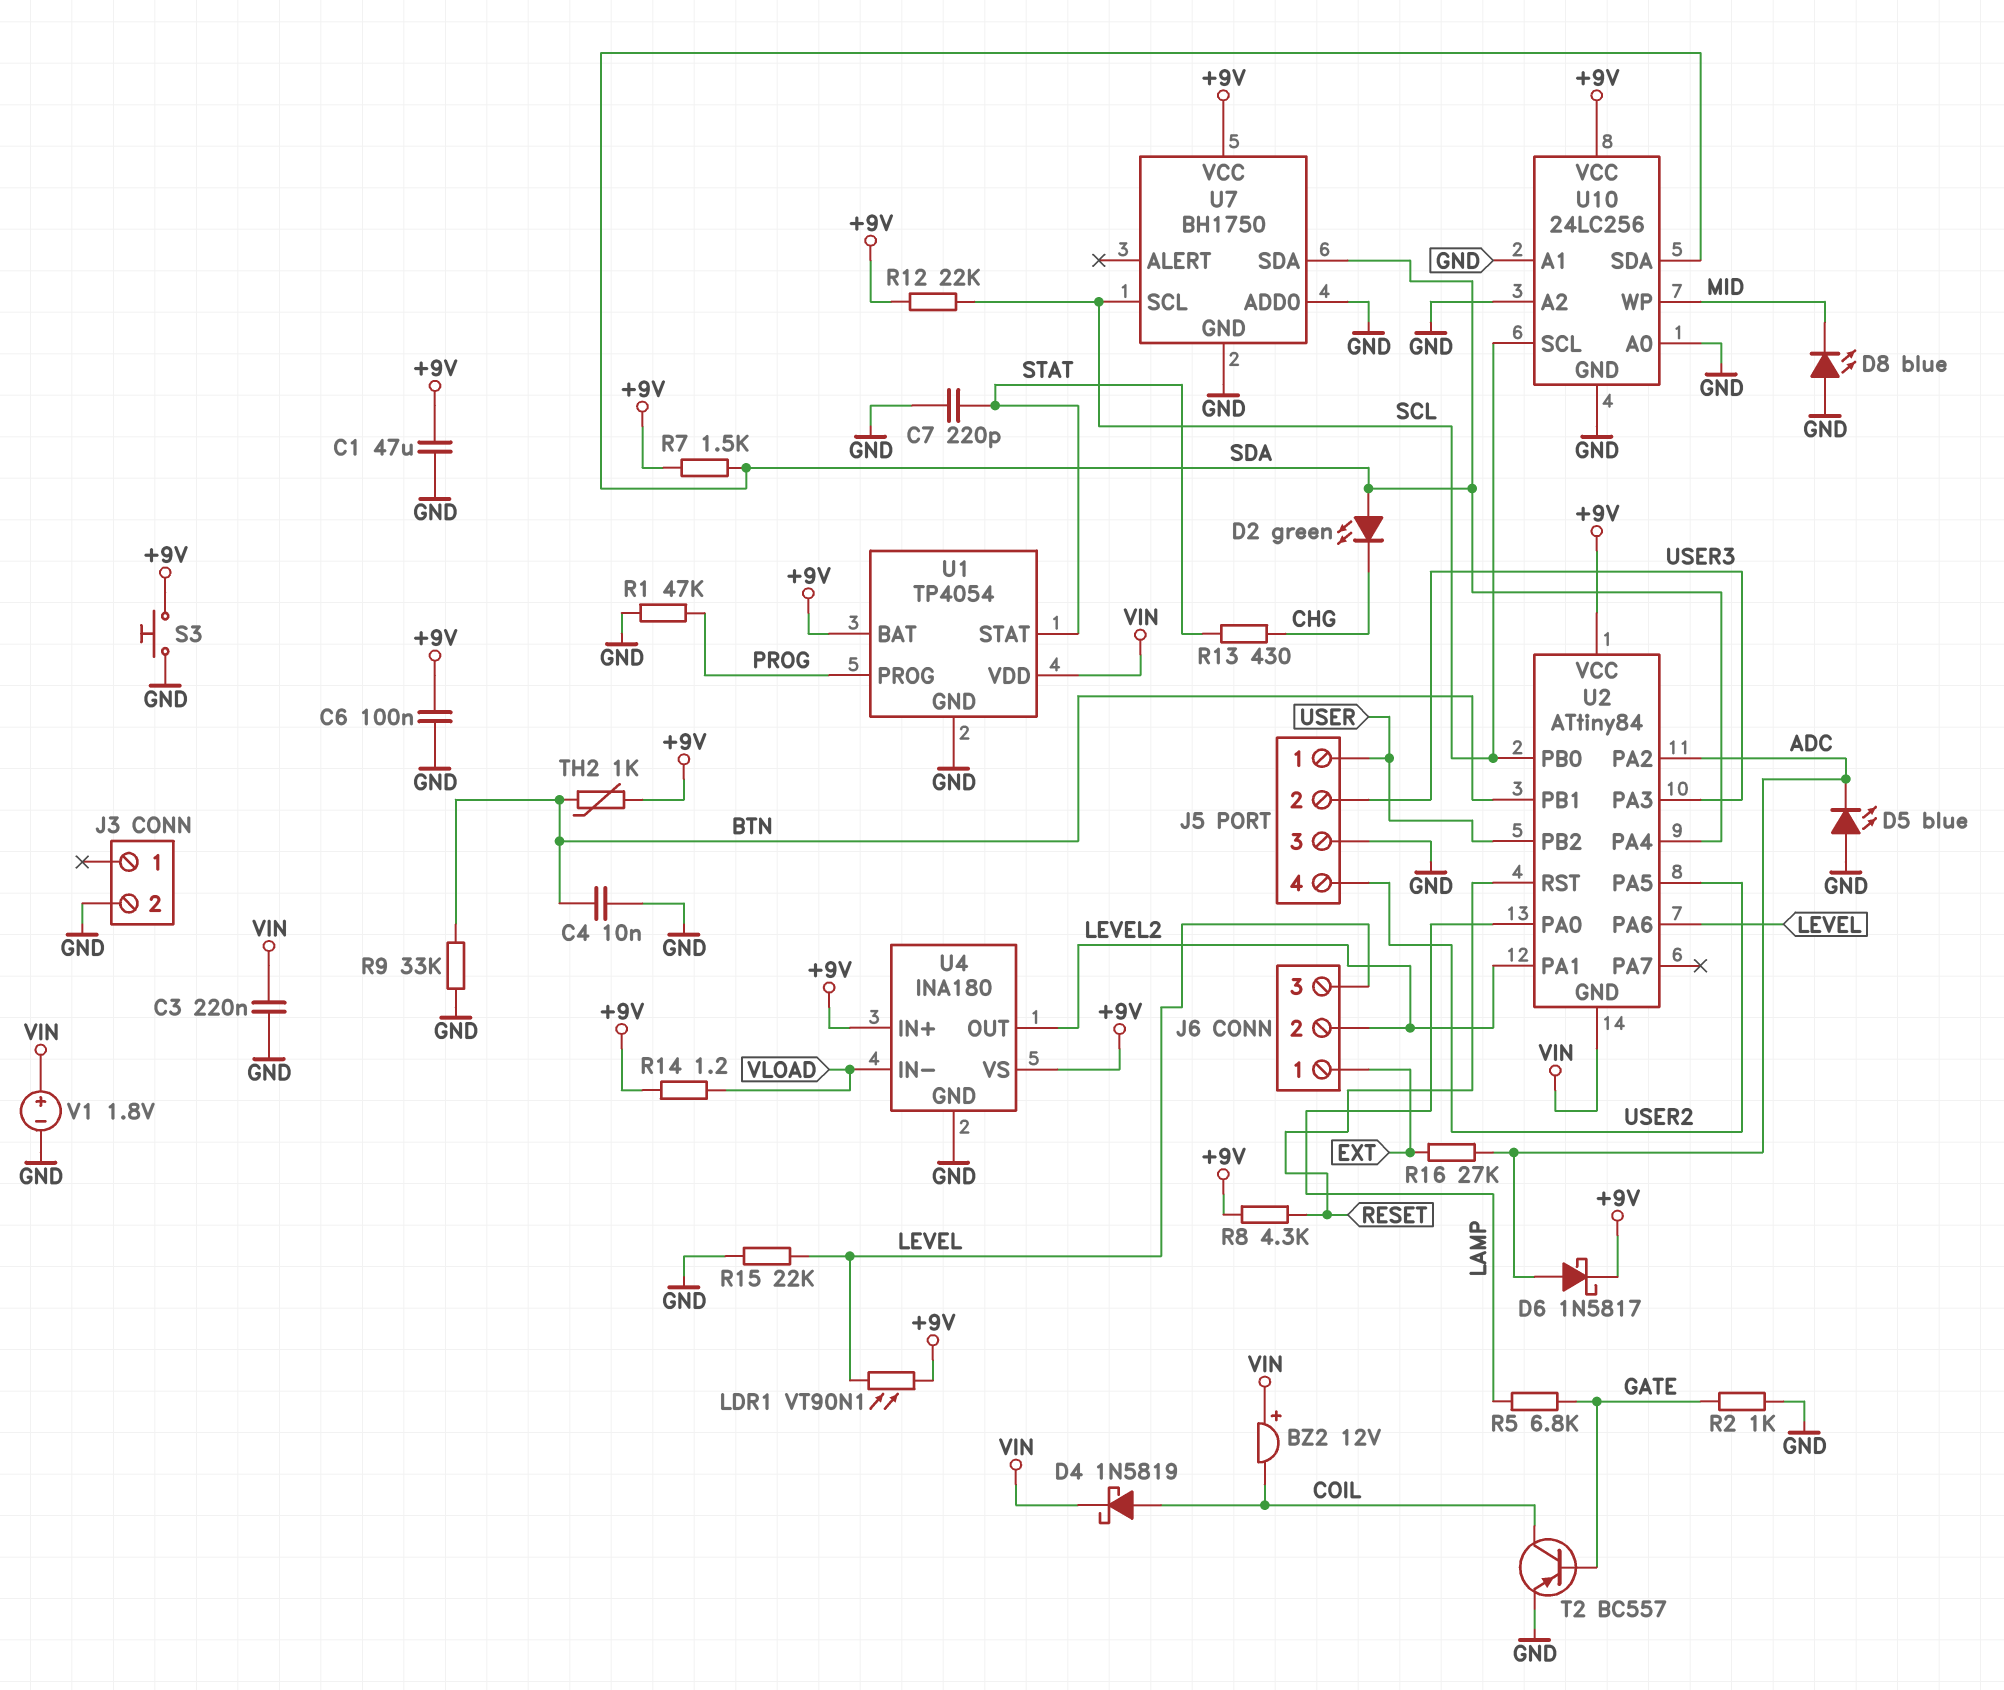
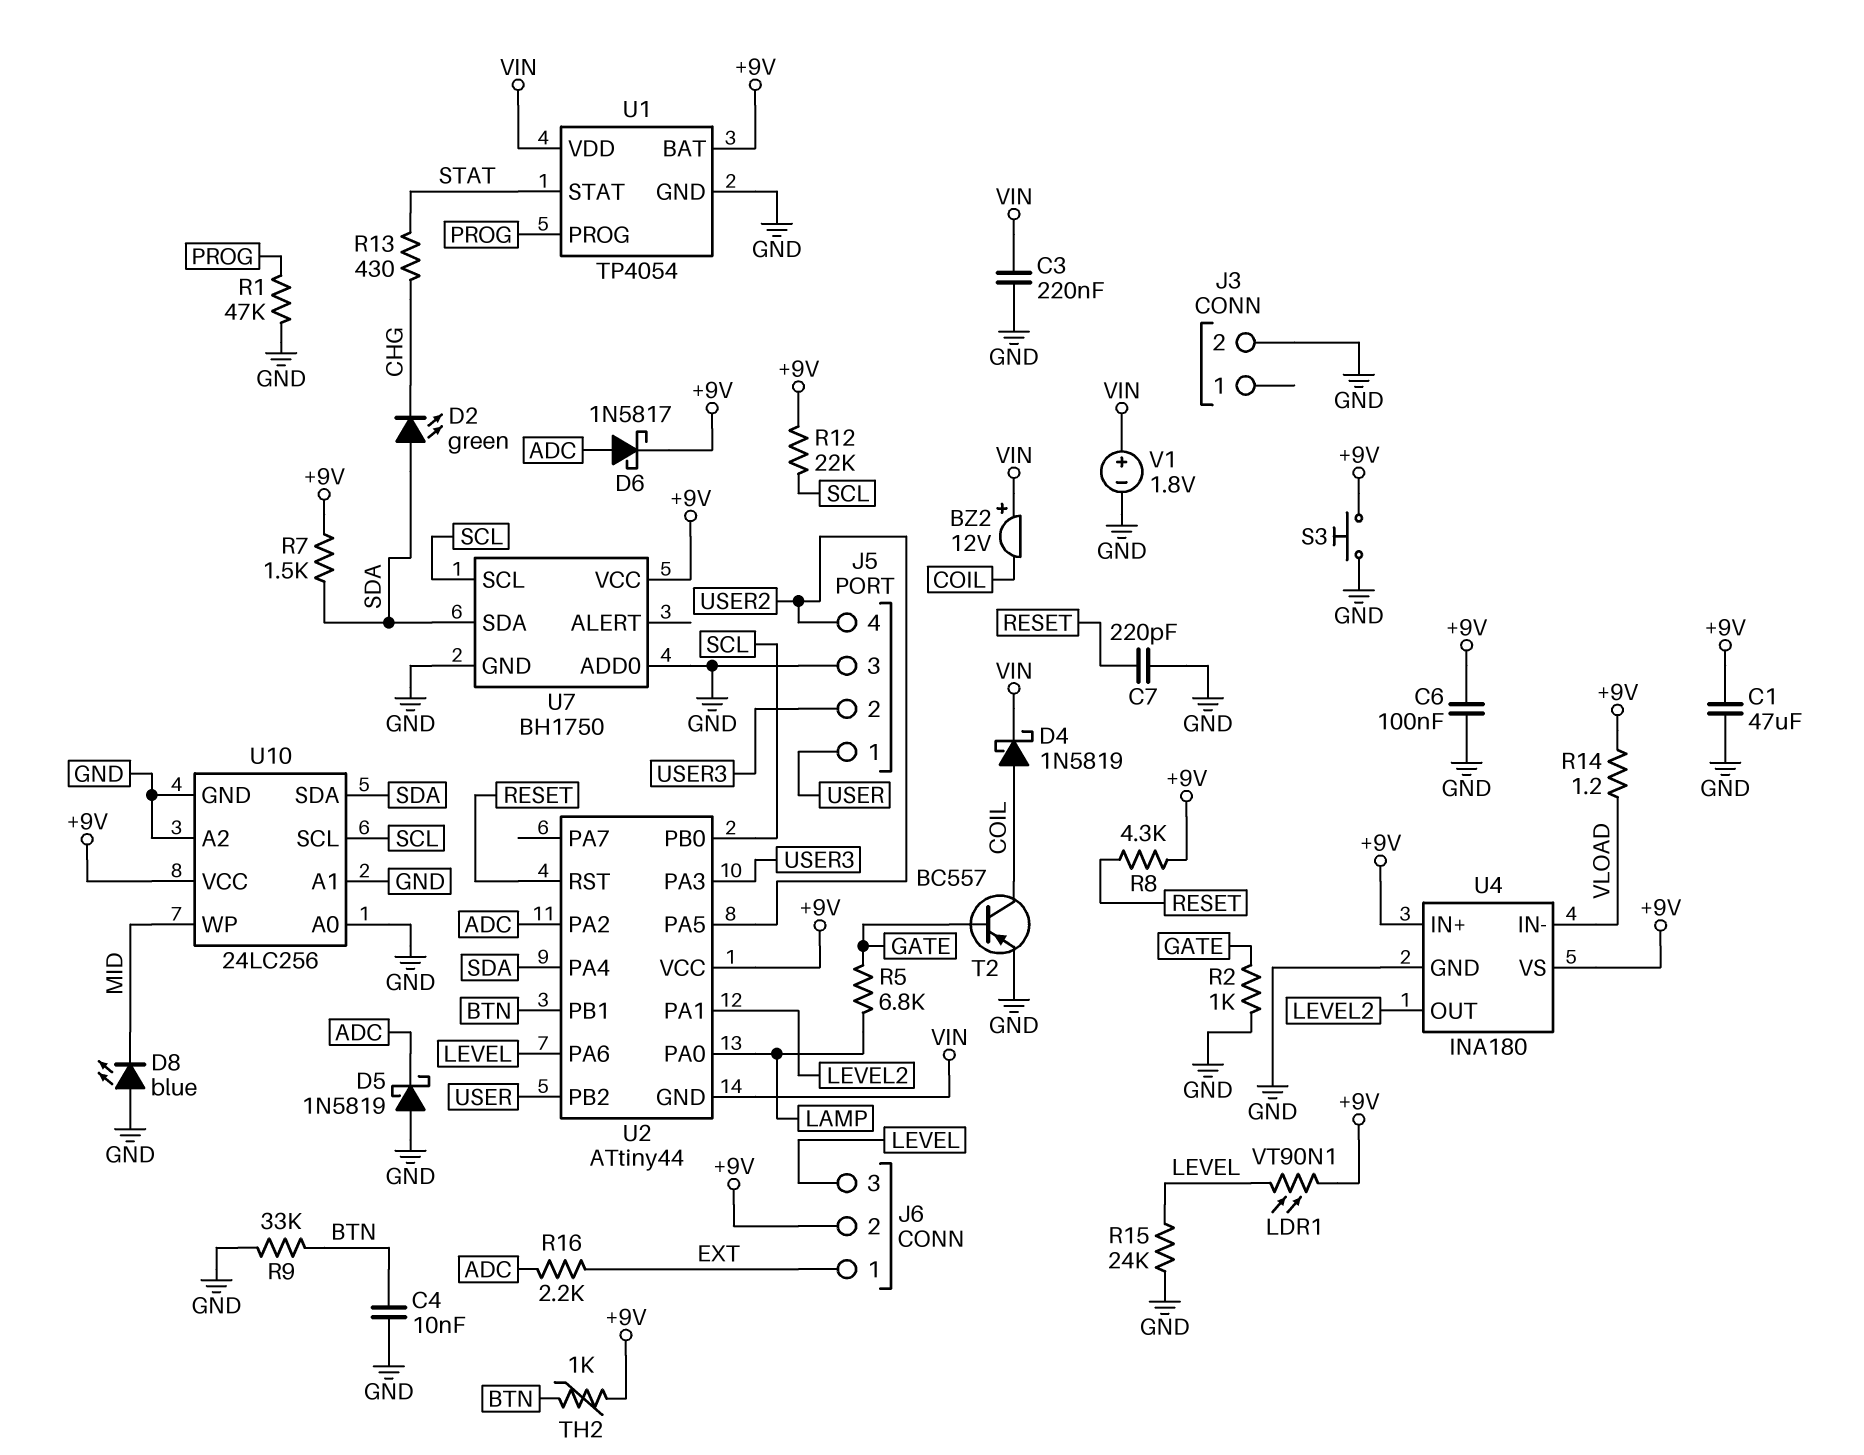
C7: 220pF (GND, STAT) -> 220pF (GND, RESET)
D5: LED blue (A GND, K ADC) -> schottky 1N5819 (A GND, K ADC)
J6 pin 2: LEVEL2 -> +9V
R15: 22k (GND, LEVEL) -> 24k (GND, LEVEL)
R16: 27k (ADC, EXT) -> 2.2k (ADC, EXT)
U2: ATtiny84 -> ATtiny44

